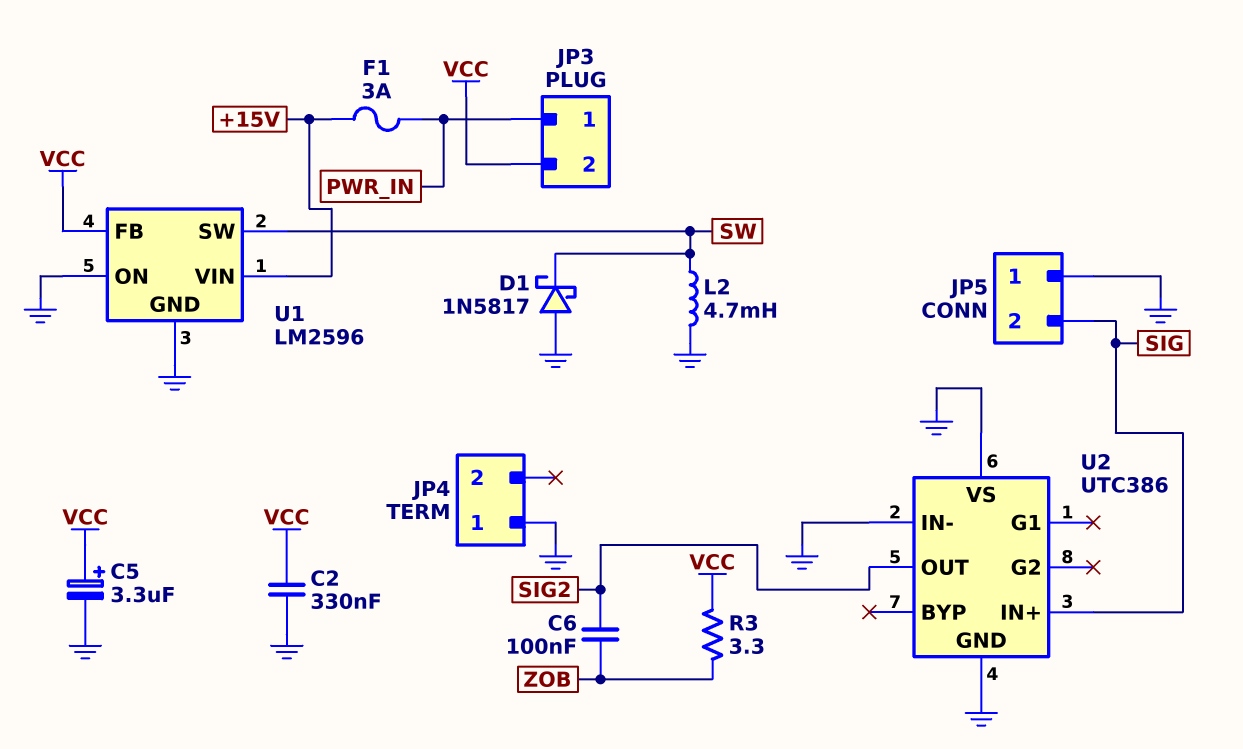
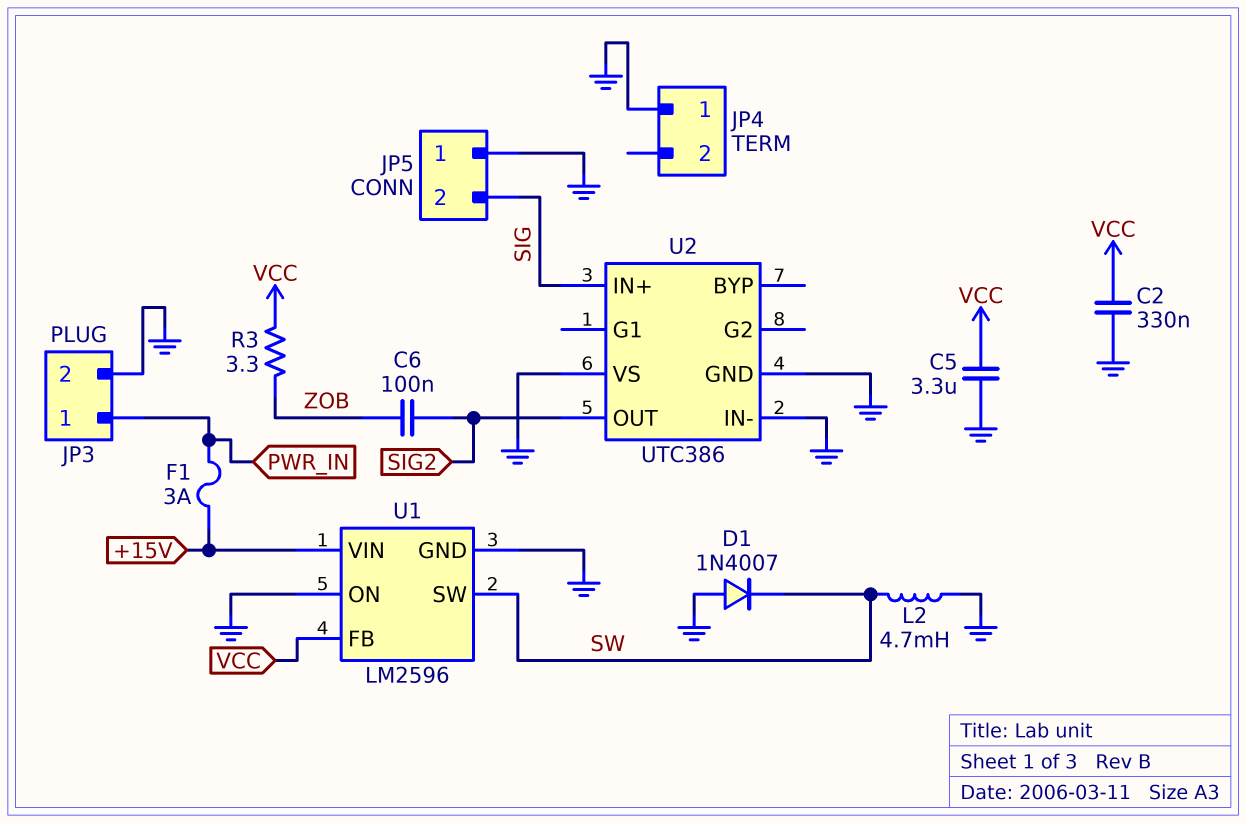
C5: 3.3uF (plus VCC, minus GND) -> 3.3uF (GND, VCC)
D1: schottky 1N5817 (A GND, K SW) -> diode 1N4007 (A GND, K SW)
JP3 pin 2: VCC -> GND

